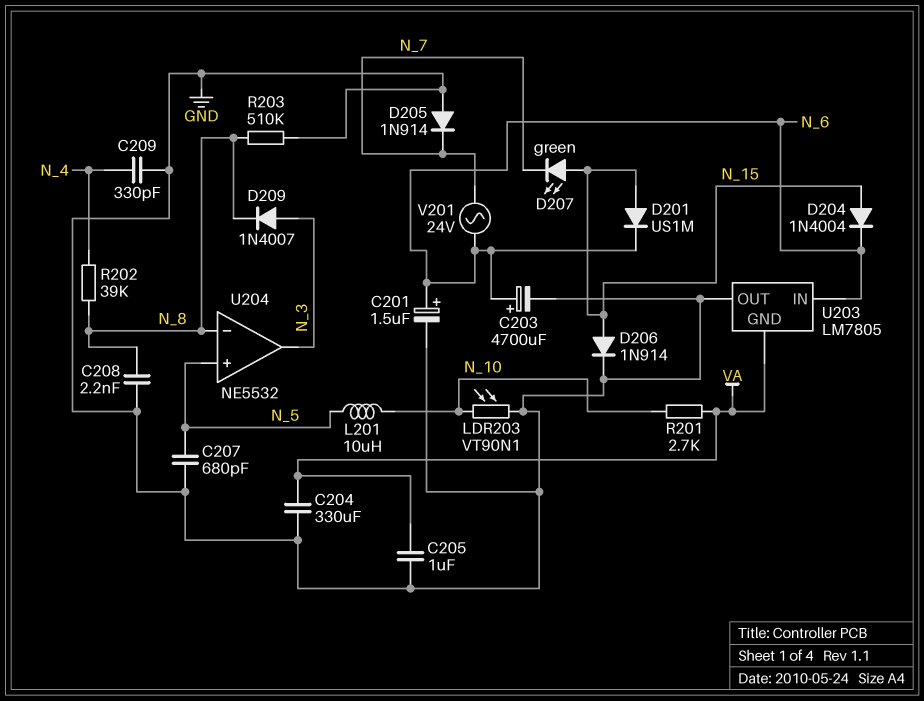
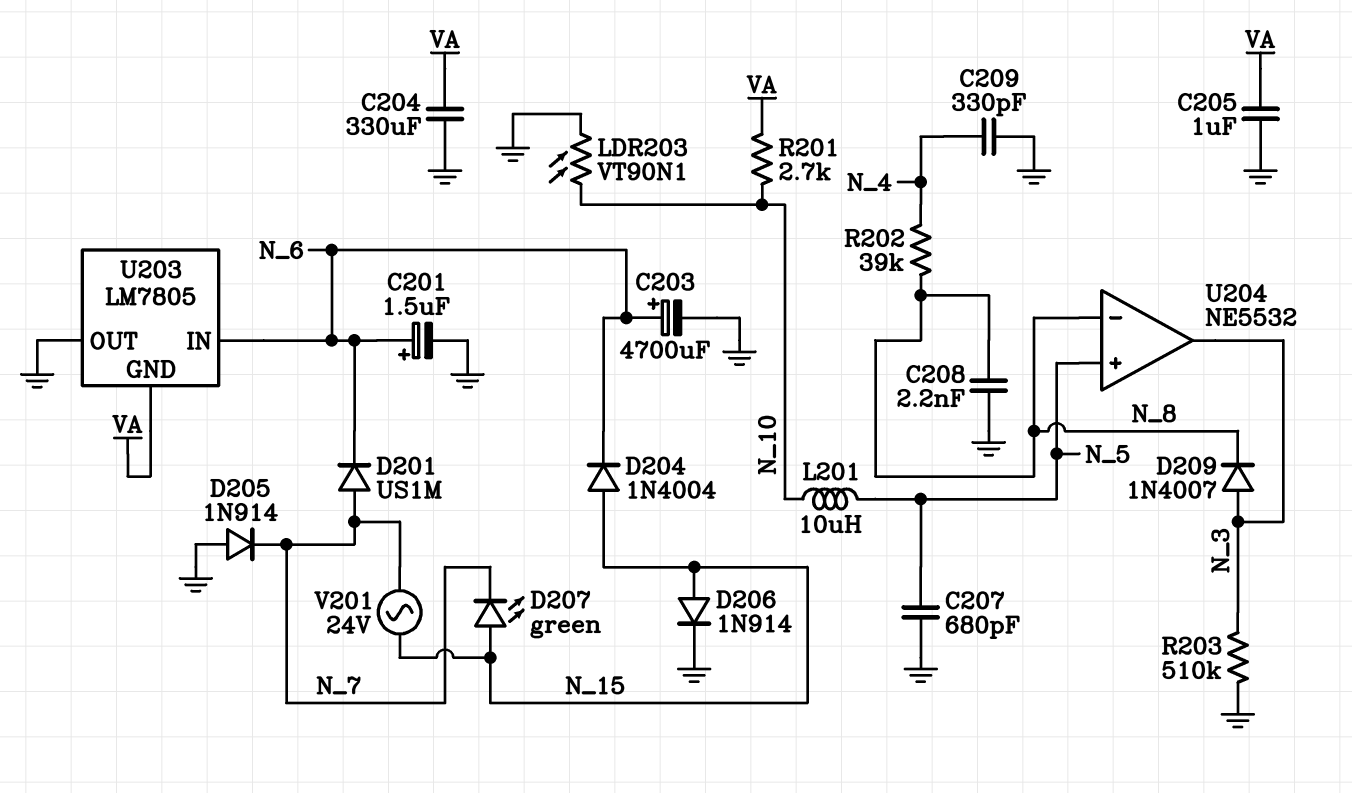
D201: diode US1M (A N_15, K N_6) -> diode US1M (A N_7, K N_6)
R203: 510k (GND, N_8) -> 510k (GND, N_3)
V201: AC 24V (N_6, N_7) -> AC 24V (N_7, N_15)

